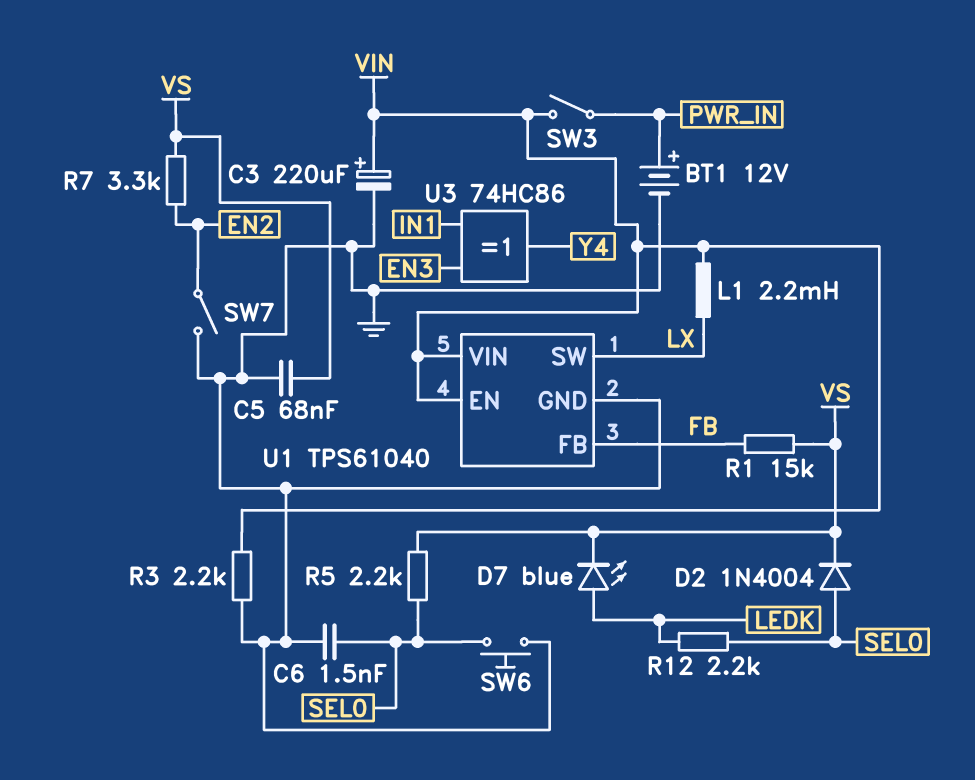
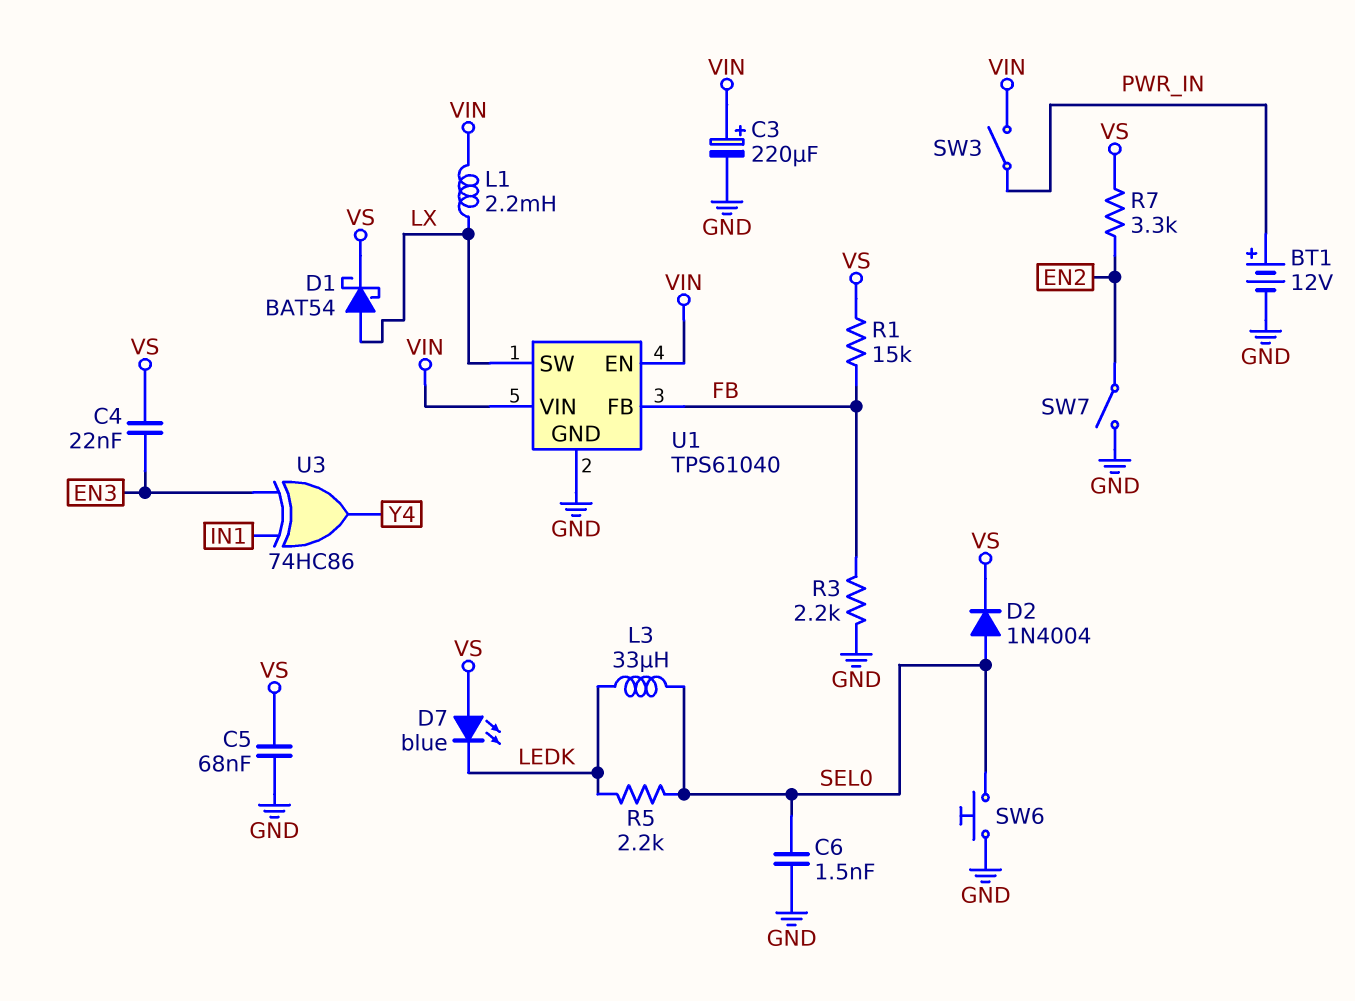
C4: none -> 22nF (EN3, VS)
D1: none -> schottky BAT54 (A LX, K VS)
D7: LED blue (A LEDK, K VS) -> LED blue (A VS, K LEDK)
L3: none -> 33uH (LEDK, SEL0)
R3: 2.2k (GND, VIN) -> 2.2k (FB, GND)
R5: 2.2k (SEL0, VS) -> 2.2k (LEDK, SEL0)
R12: 2.2k (LEDK, SEL0) -> none

